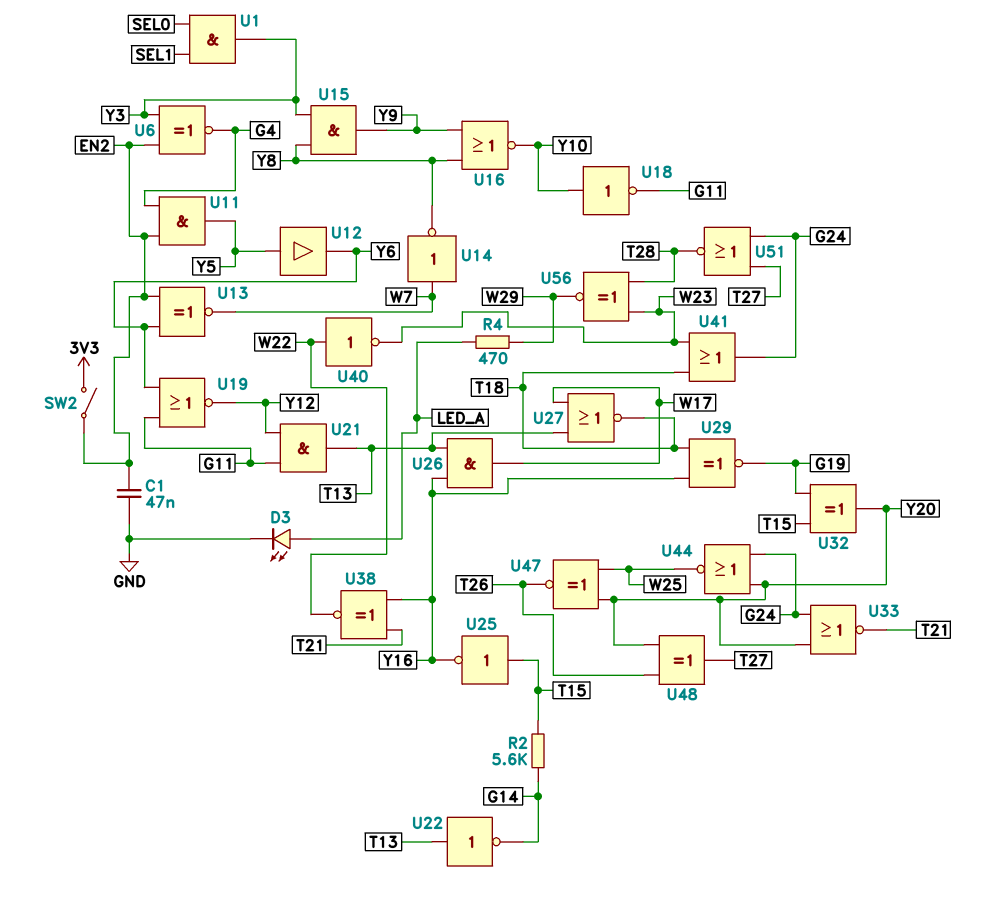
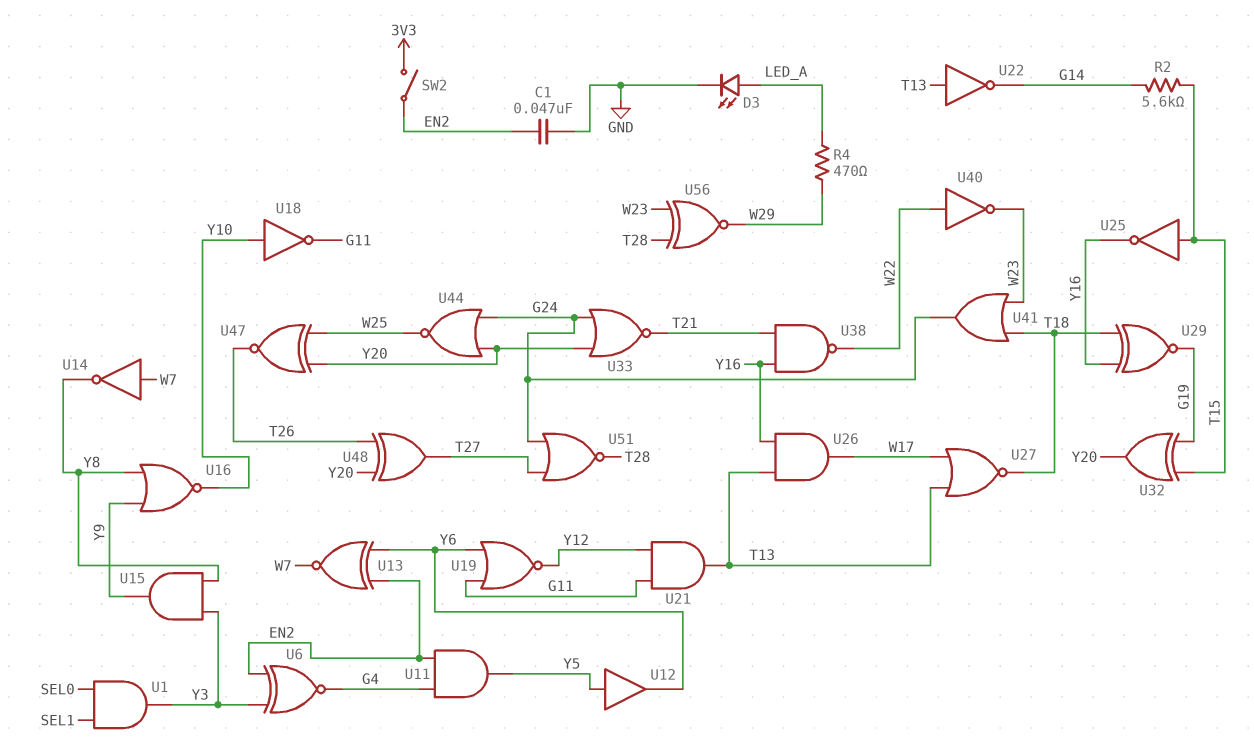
U38: XNOR (in T21, in Y16, out W22) -> NAND (in T21, in Y16, out W22)

